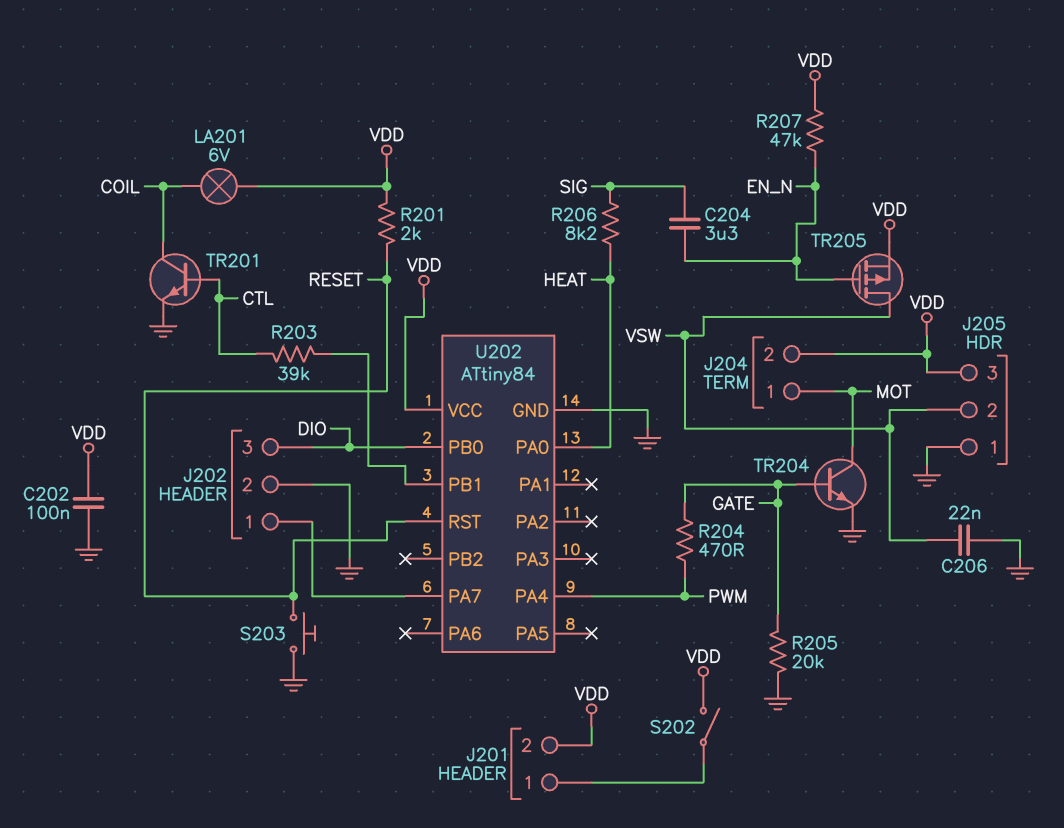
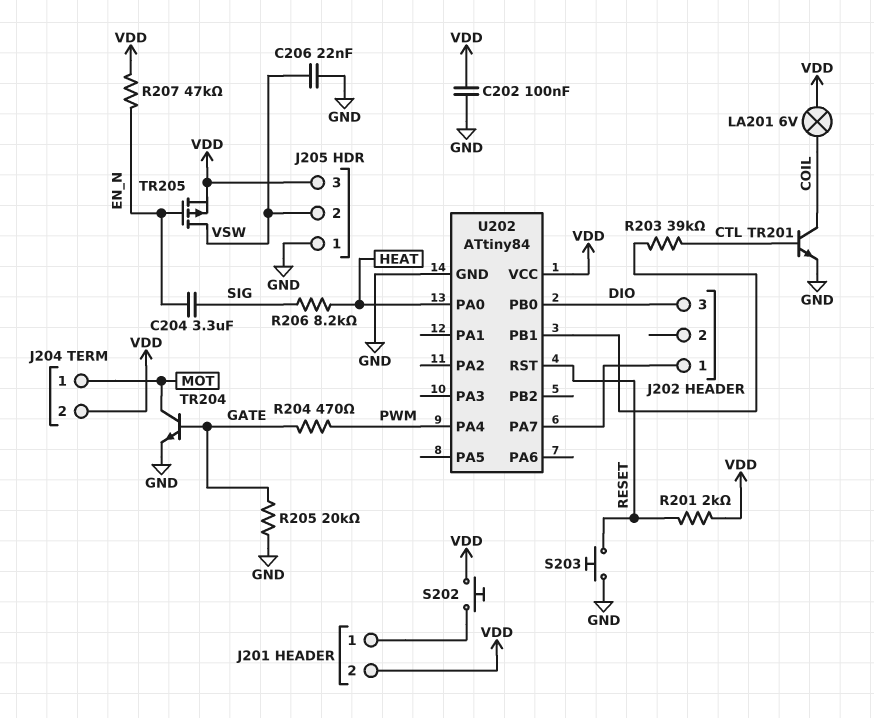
J202 pin 2: GND -> none
S202: switch (J201/1, VDD) -> button (J201/1, VDD)

